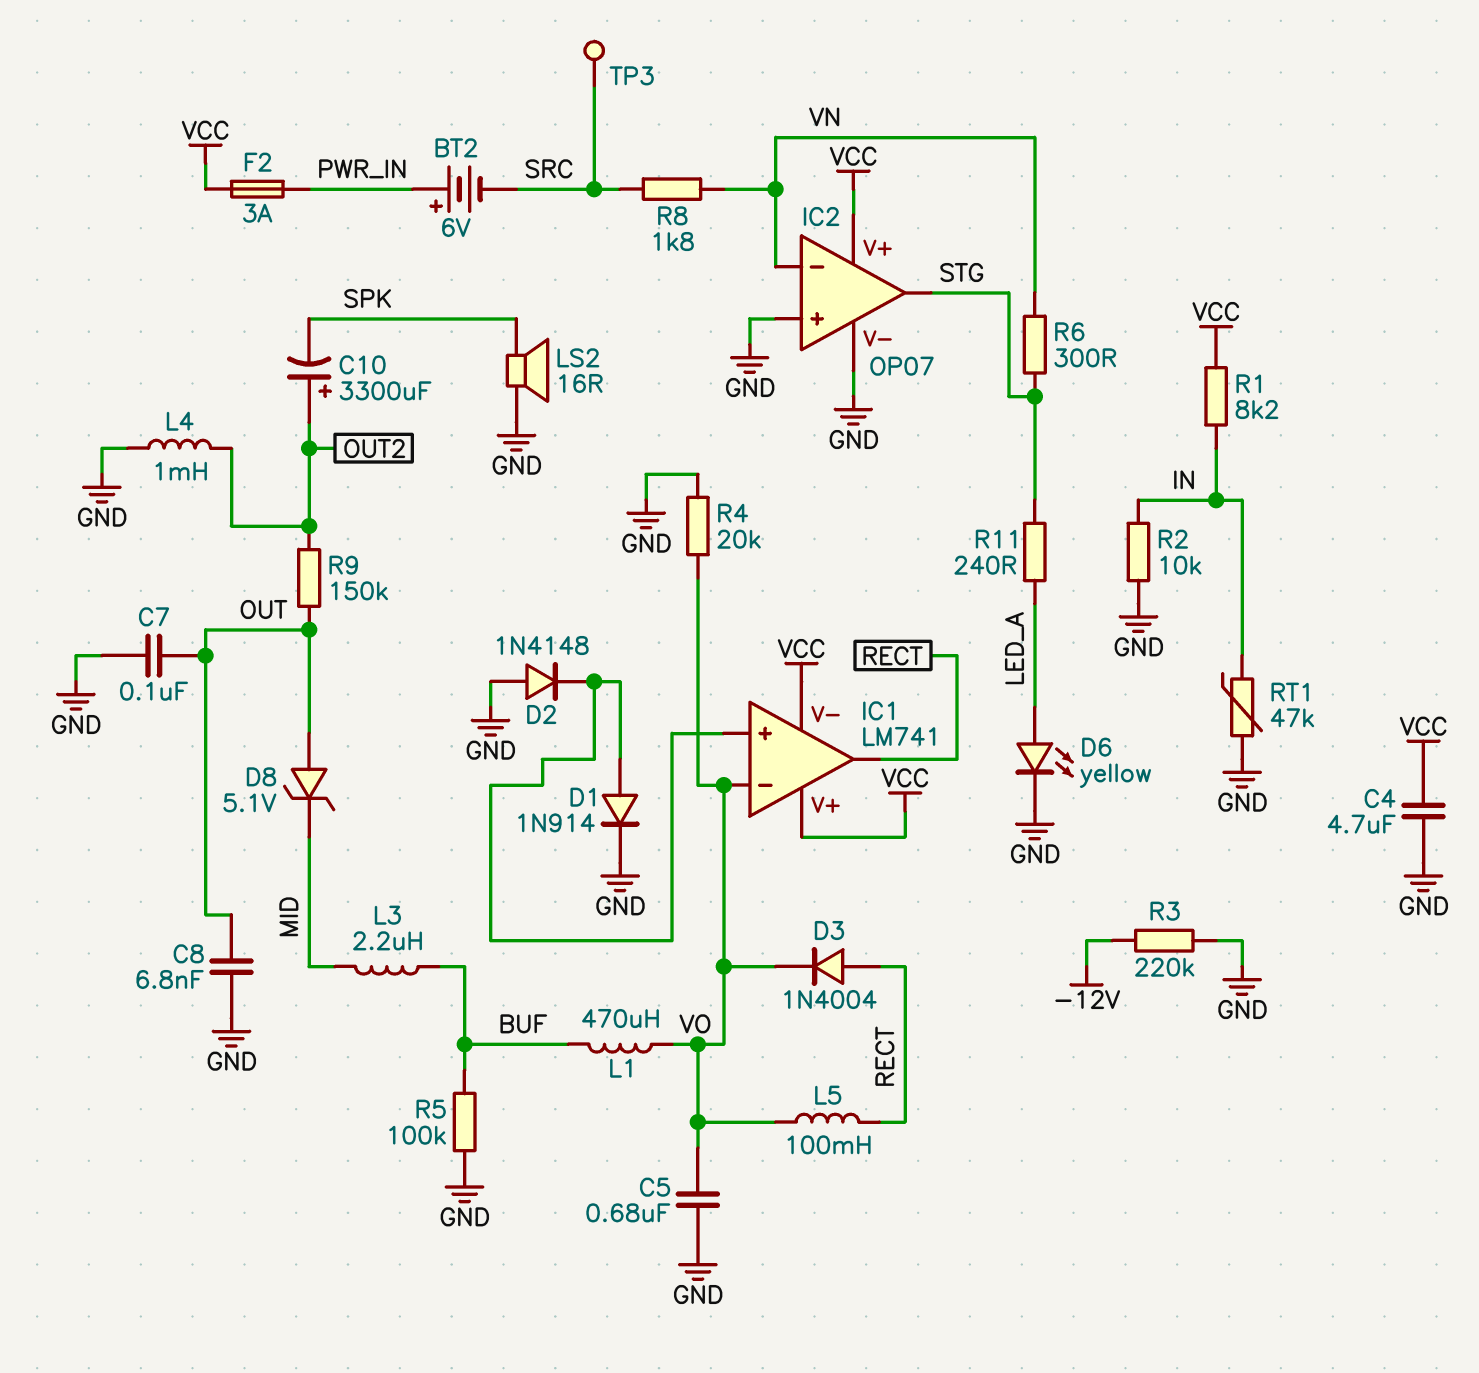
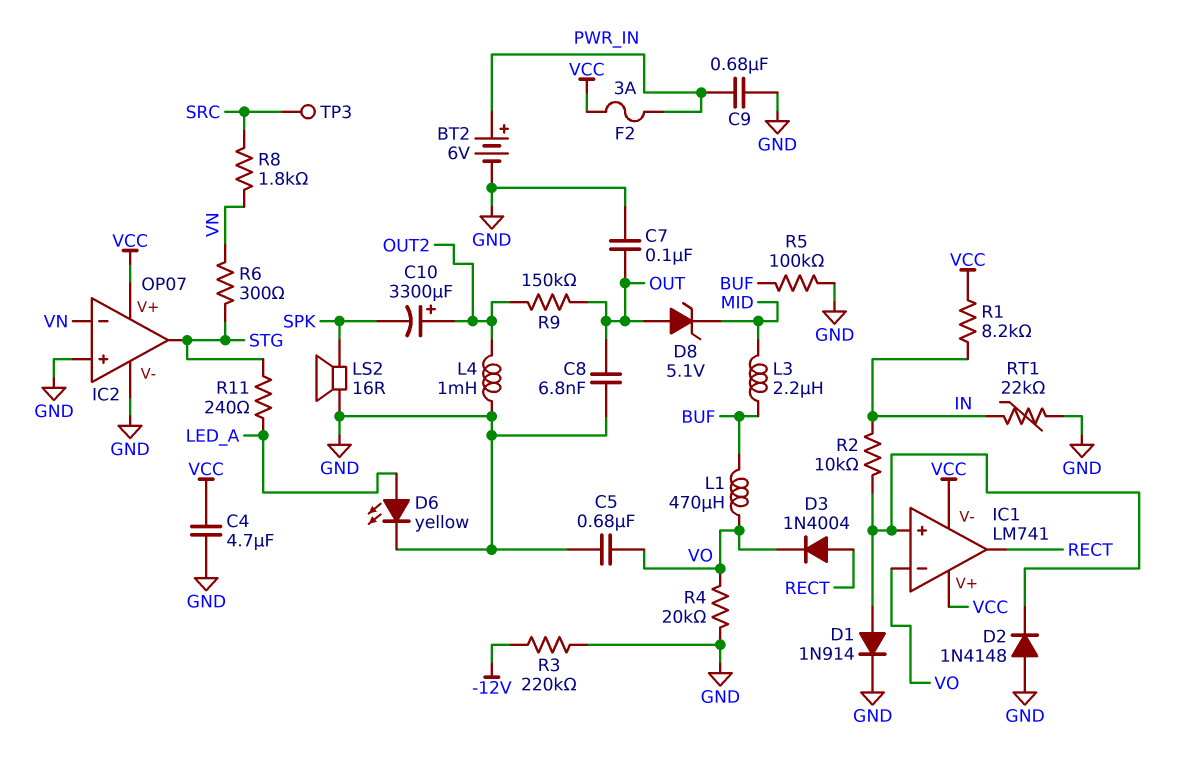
BT2: 6V (plus PWR_IN, minus SRC) -> 6V (plus PWR_IN, minus GND)
C9: none -> 680nF (GND, PWR_IN)
L5: 100mH (RECT, VO) -> none
R2: 10k (GND, IN) -> 10k (IC1/in+, IN)
RT1: 47k (GND, IN) -> 22k (GND, IN)

